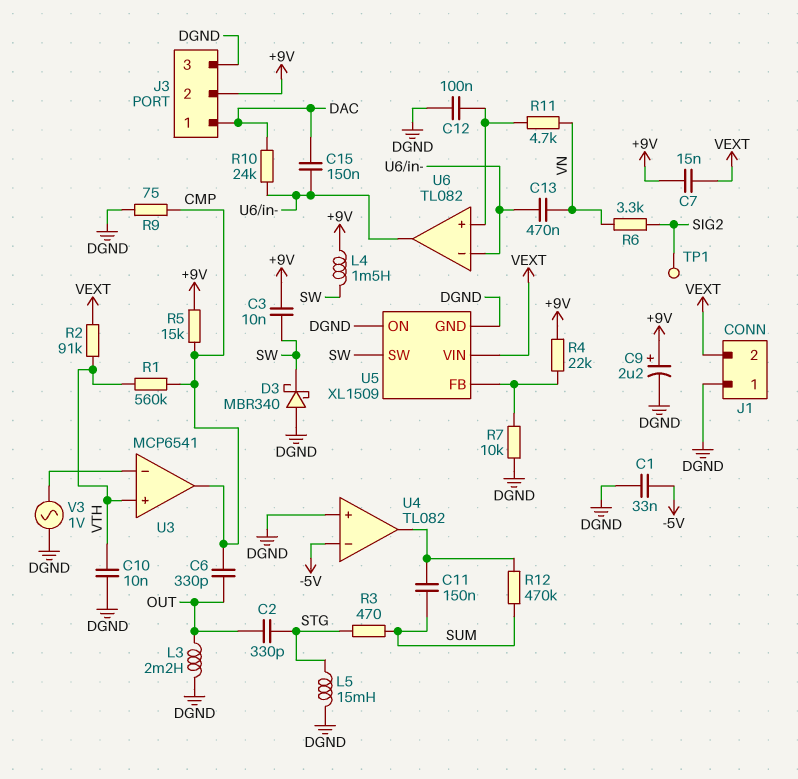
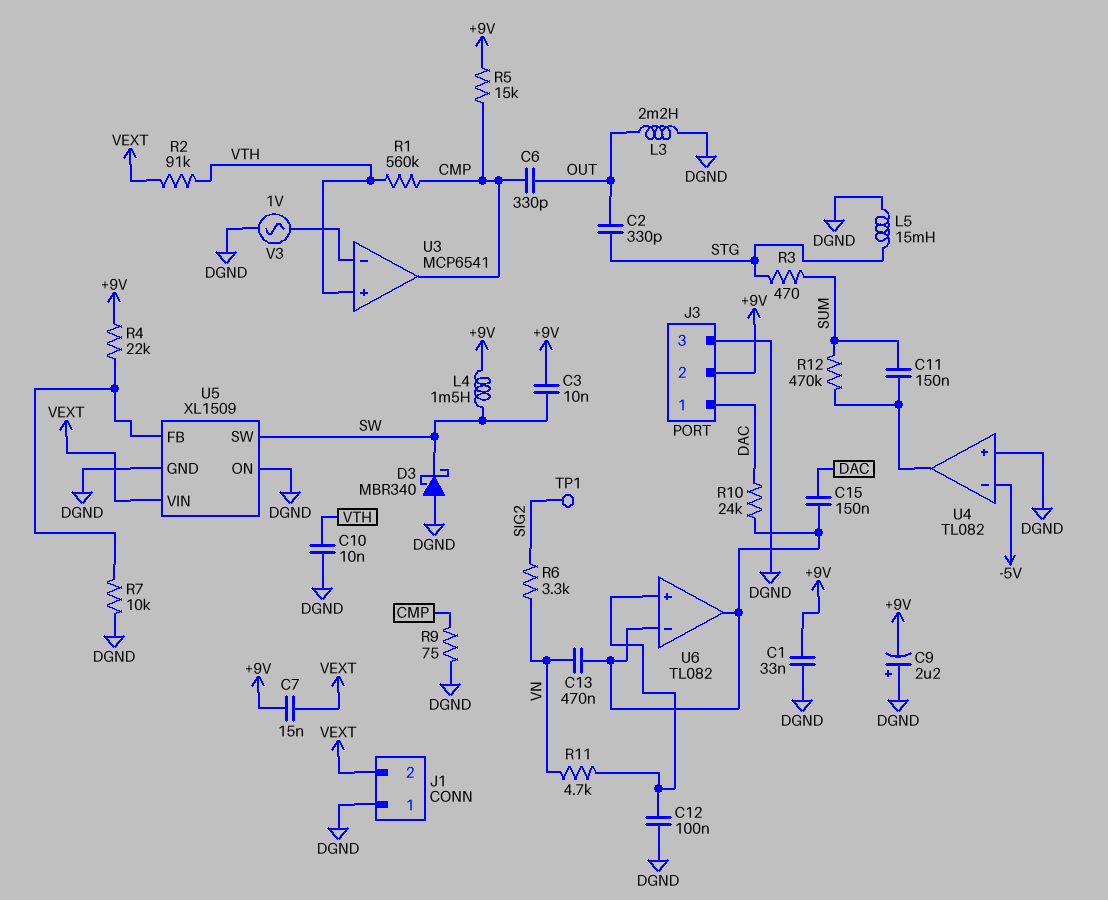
C1: 33nF (-5V, DGND) -> 33nF (+9V, DGND)
C9: 2.2uF (plus +9V, minus DGND) -> 2.2uF (plus DGND, minus +9V)

